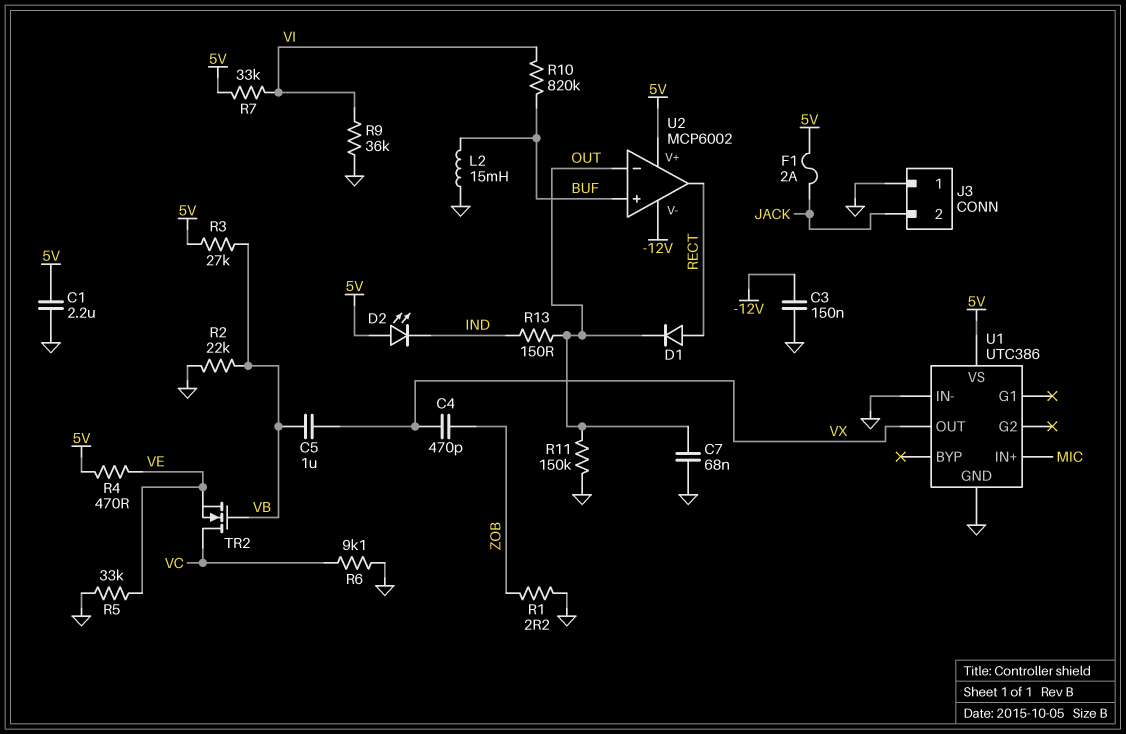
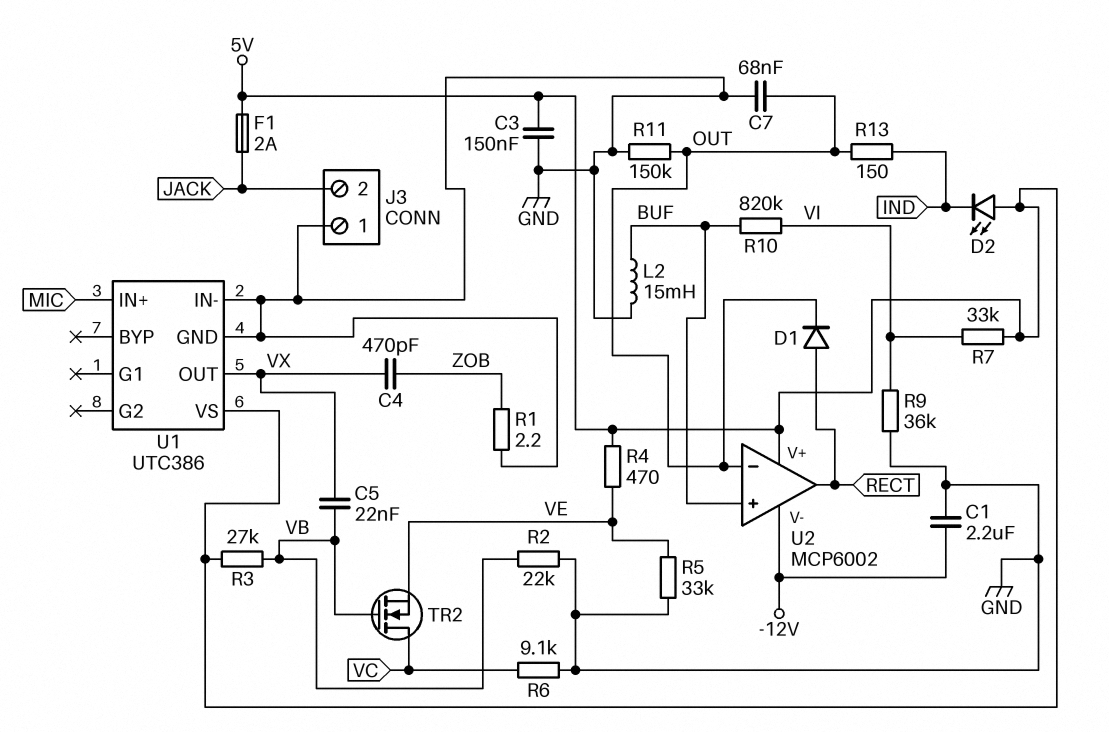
C1: 2.2uF (5V, GND) -> 2.2uF (-12V, GND)
C3: 150nF (-12V, GND) -> 150nF (5V, GND)
C5: 1uF (VB, VX) -> 22nF (VB, VX)

